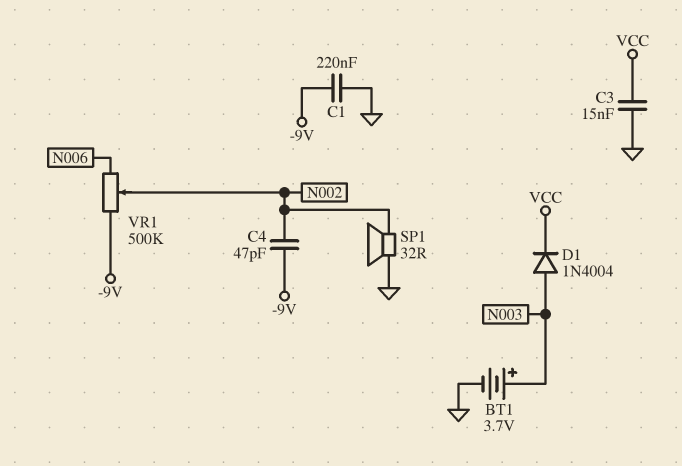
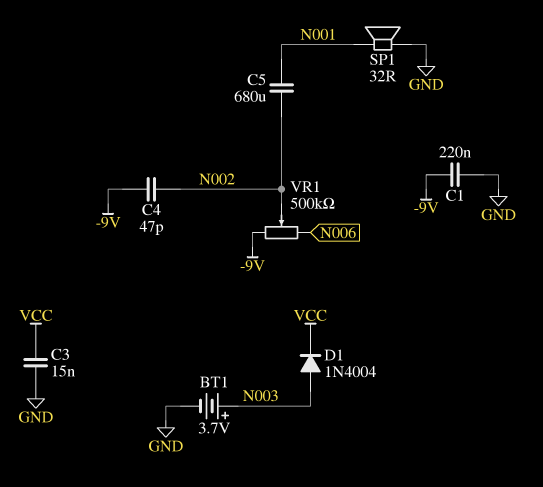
C5: none -> 680uF (N001, N002)
SP1: speaker 32R (GND, N002) -> speaker 32R (GND, N001)

